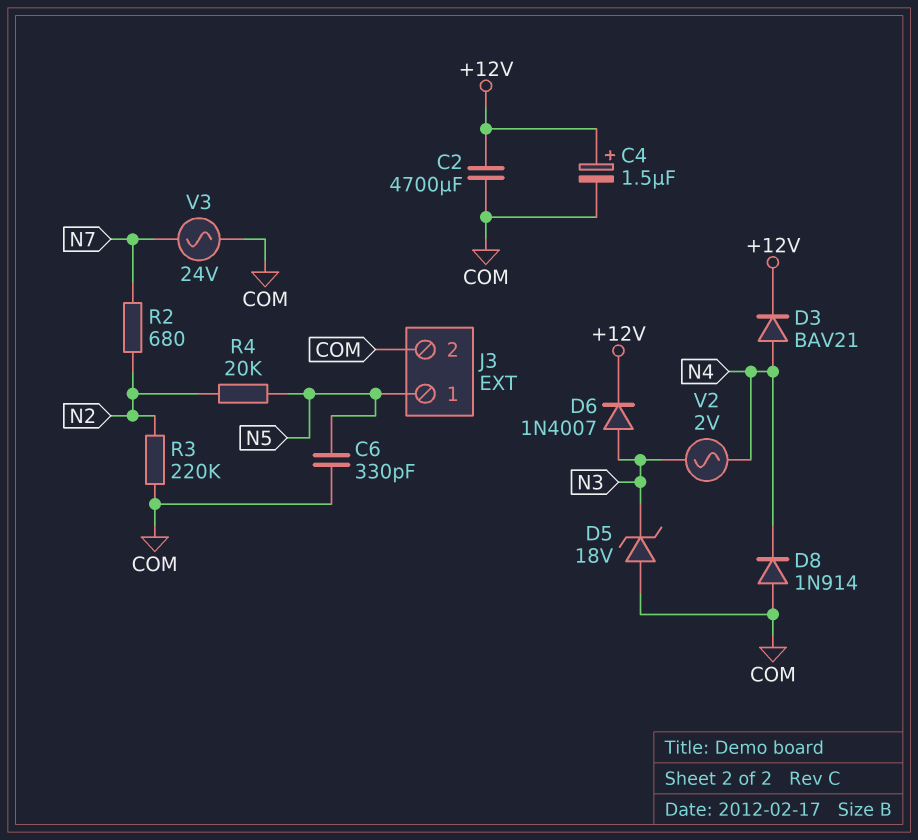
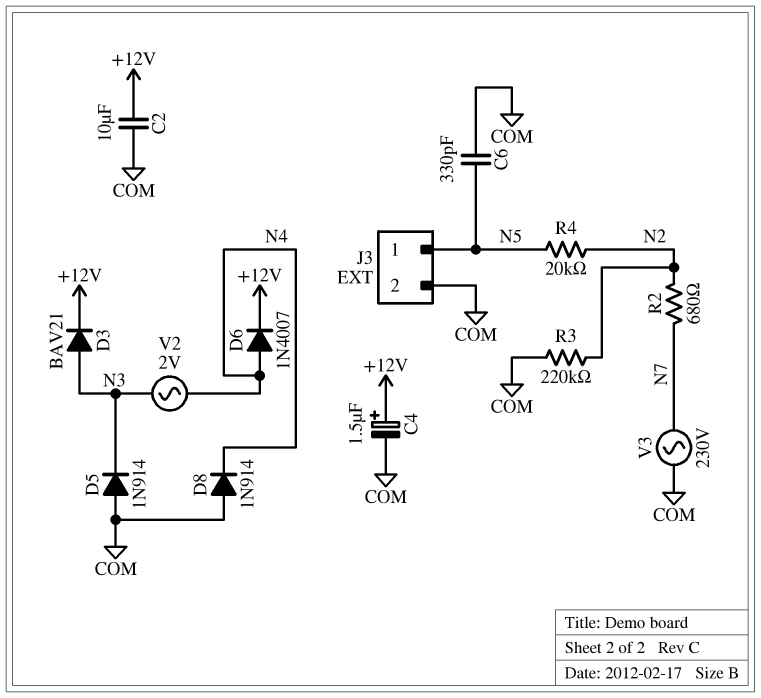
C2: 4700uF (+12V, COM) -> 10uF (+12V, COM)
D3: diode BAV21 (A N4, K +12V) -> diode BAV21 (A N3, K +12V)
D5: zener 18V (A COM, K N3) -> diode 1N914 (A COM, K N3)
D6: diode 1N4007 (A N3, K +12V) -> diode 1N4007 (A N4, K +12V)
V3: AC 24V (COM, N7) -> AC 230V (COM, N7)

